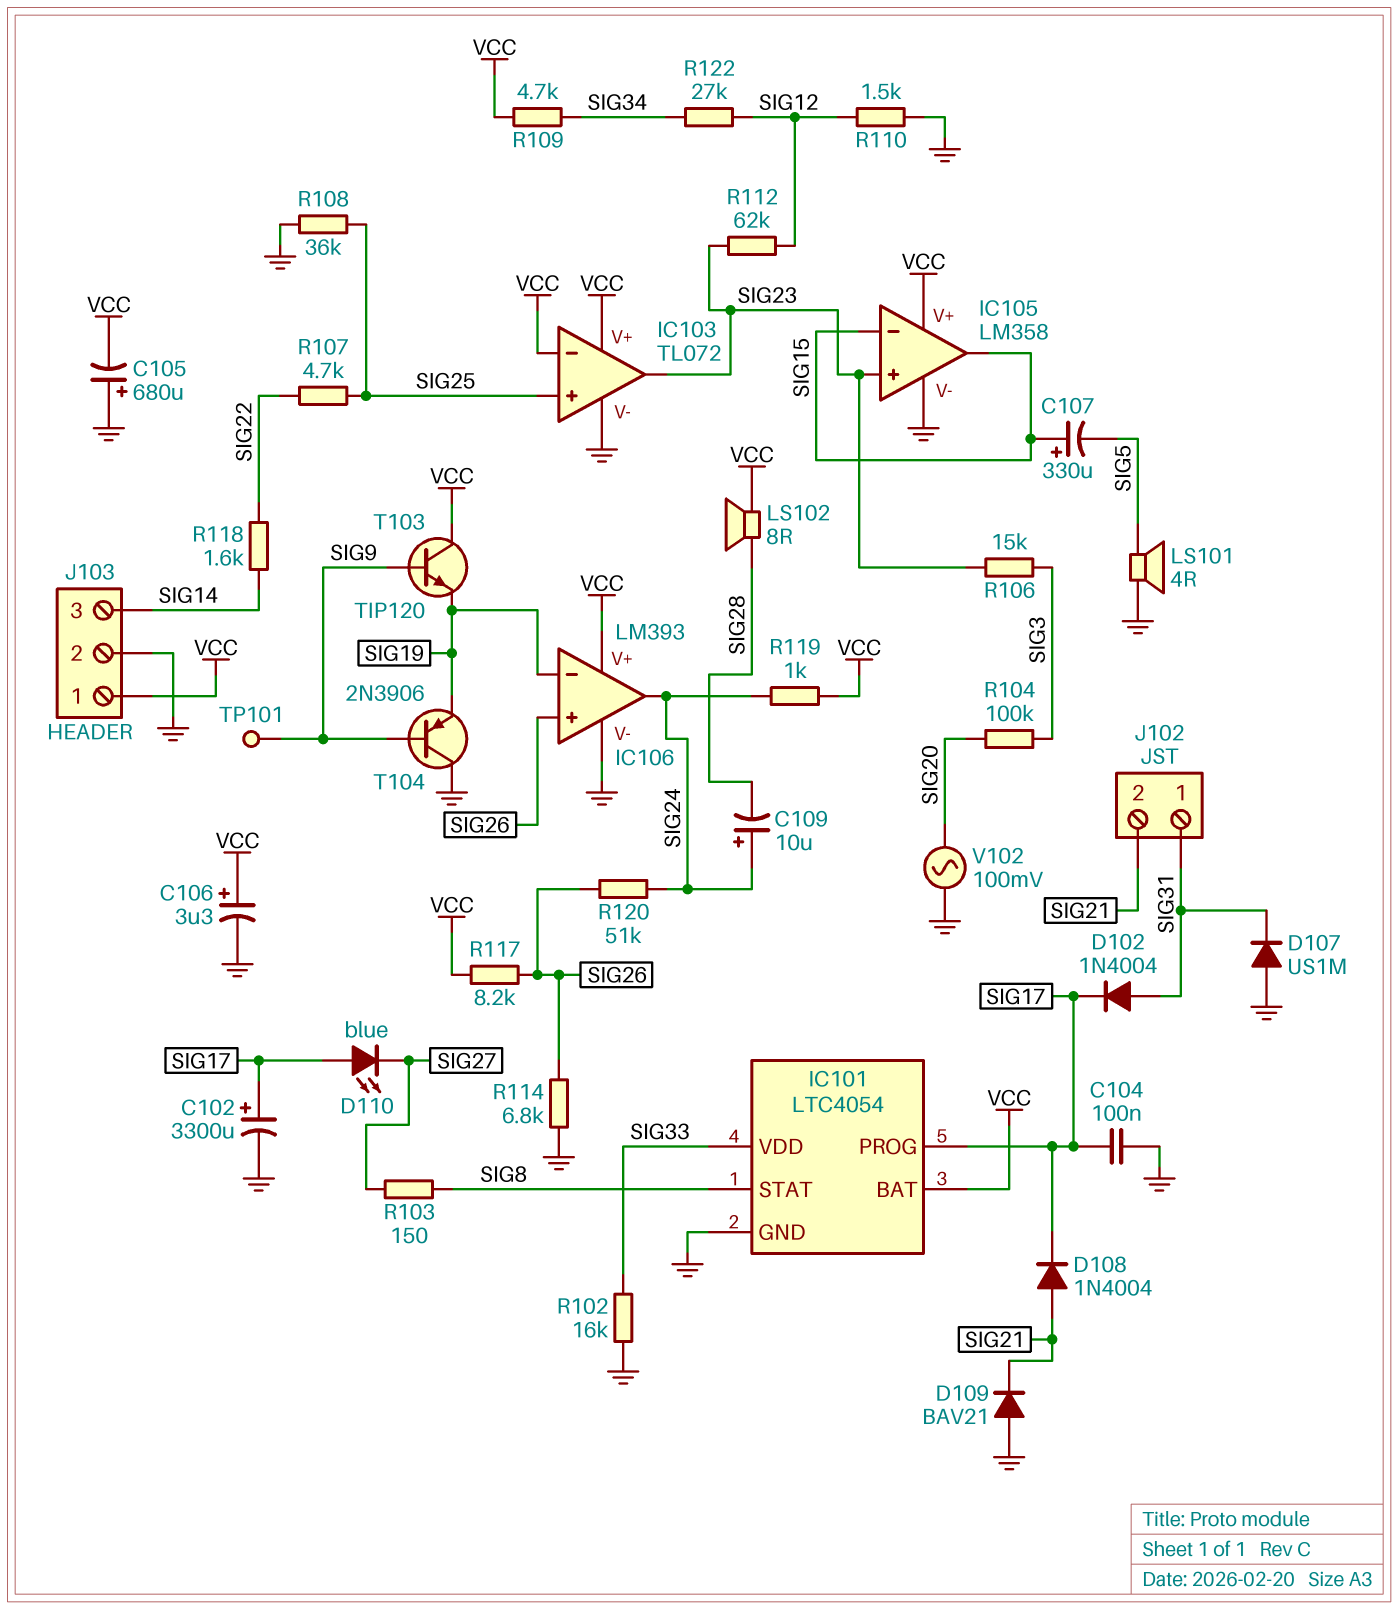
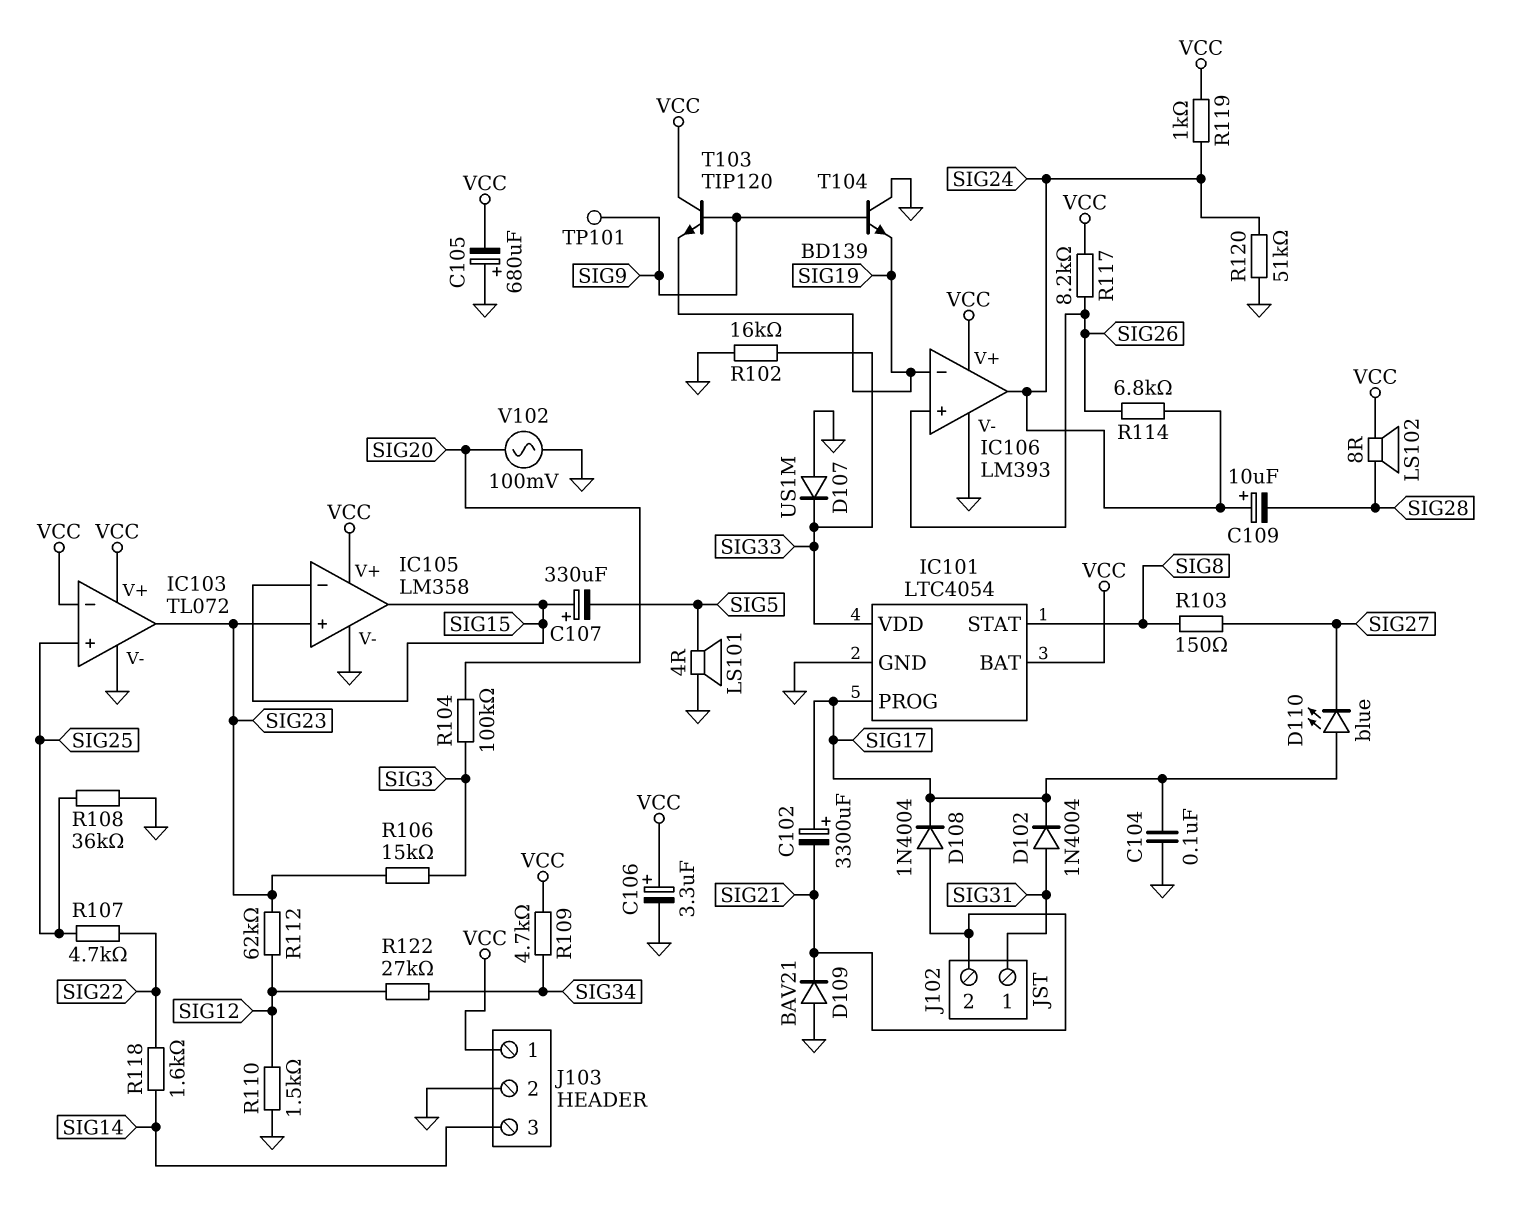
C102: 3300uF (plus SIG17, minus GND) -> 3300uF (plus SIG17, minus SIG21)
D107: diode US1M (A GND, K SIG31) -> diode US1M (A GND, K SIG33)
R114: 6.8k (GND, SIG26) -> 6.8k (SIG24, SIG26)
R120: 51k (SIG24, SIG26) -> 51k (GND, SIG24)
T104: PNP 2N3906 (B SIG9, C GND, E SIG19) -> NPN BD139 (B SIG9, C GND, E SIG19)

